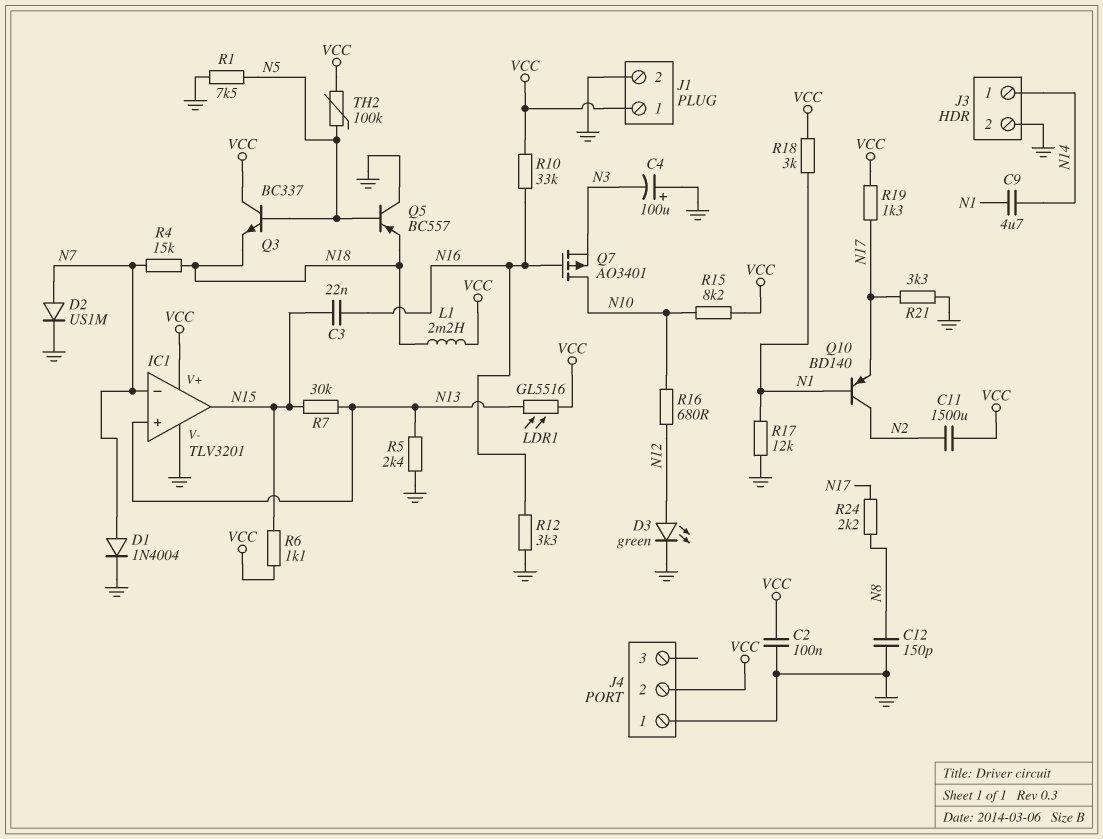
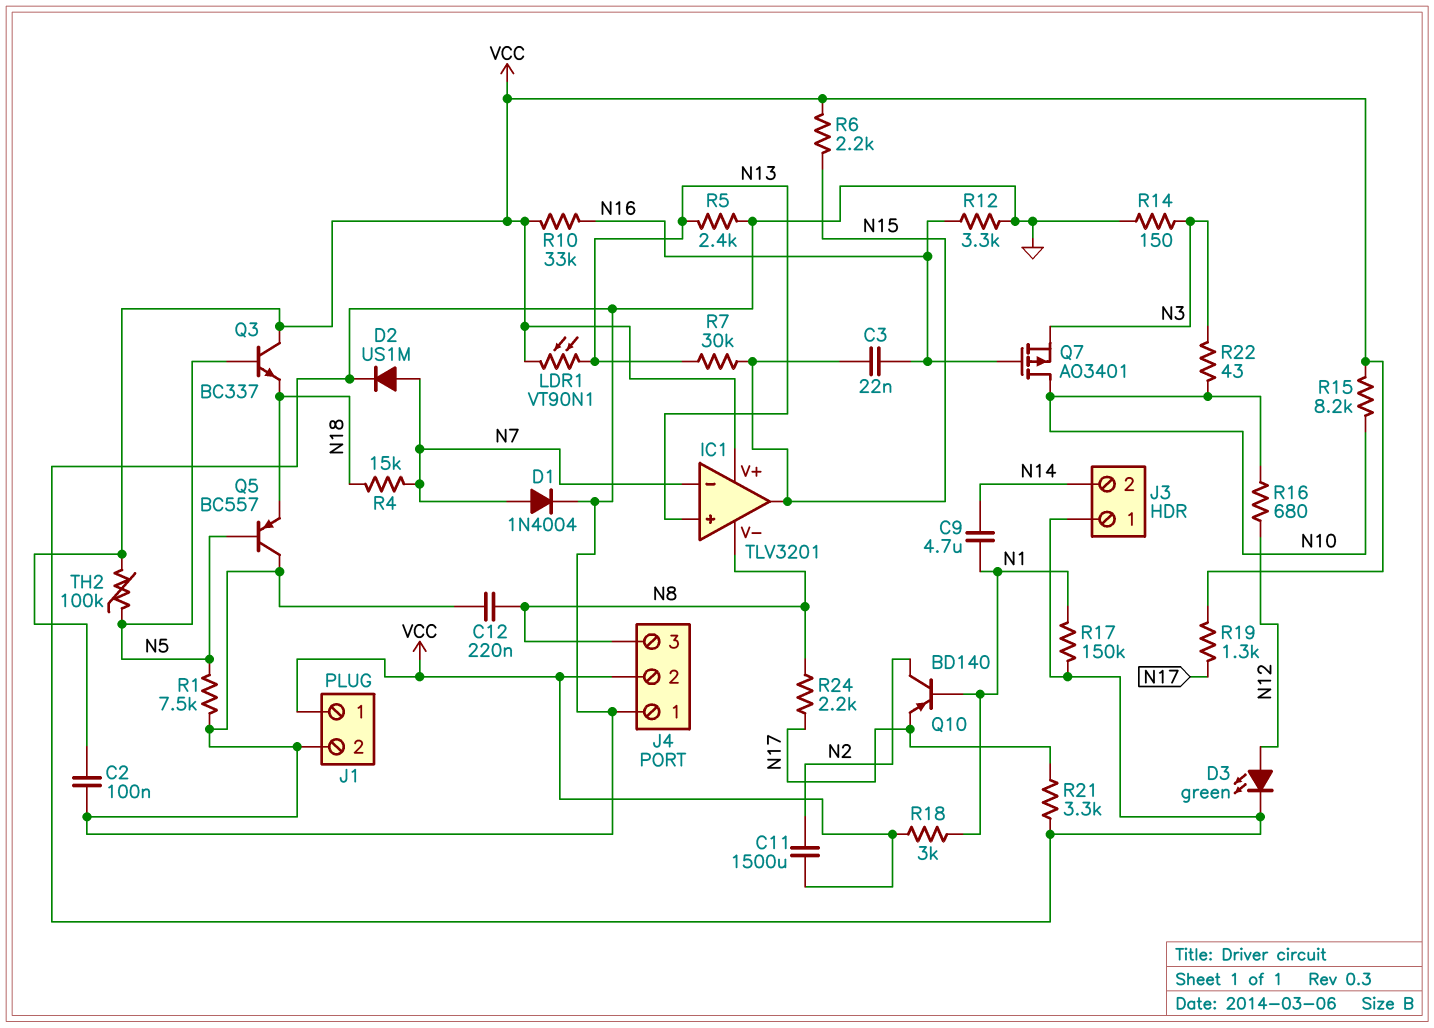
C4: 100uF (plus GND, minus N3) -> none
C12: 150pF (GND, N8) -> 220nF (GND, N8)
IC1 pin V-: GND -> N8
J3 pin 1: N14 -> GND
J3 pin 2: GND -> N14
J4 pin 3: none -> N8
L1: 2.2mH (N18, VCC) -> none
LDR1: GL5516 (N13, VCC) -> VT90N1 (N13, VCC)
R6: 1.1k (N15, VCC) -> 2.2k (N15, VCC)
R14: none -> 150 (GND, N3)
R17: 12k (GND, N1) -> 150k (GND, N1)
R22: none -> 43 (N3, N10)

